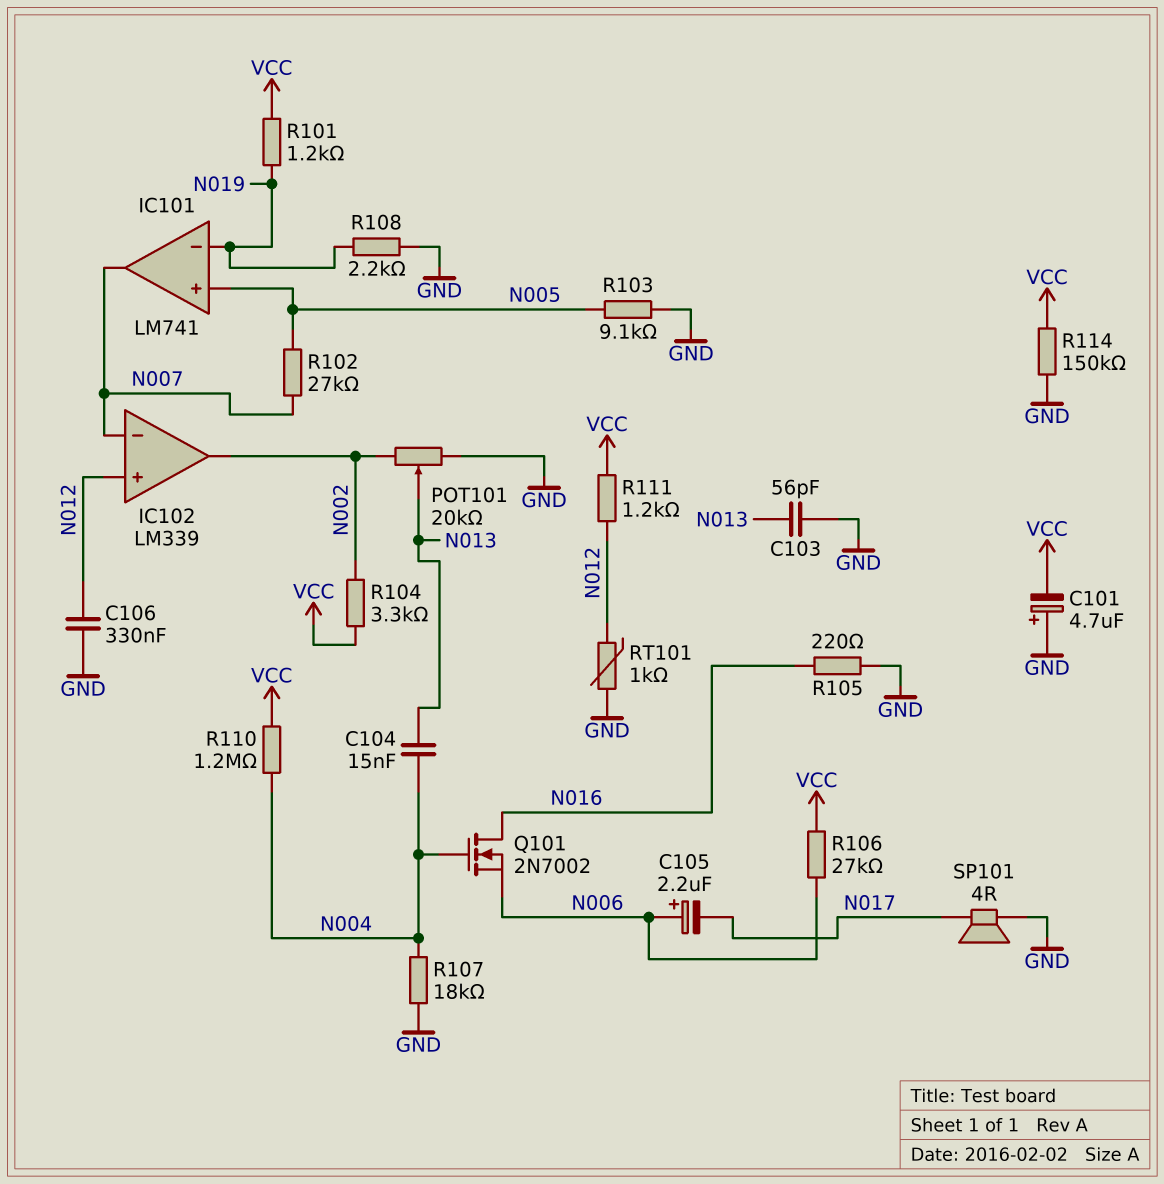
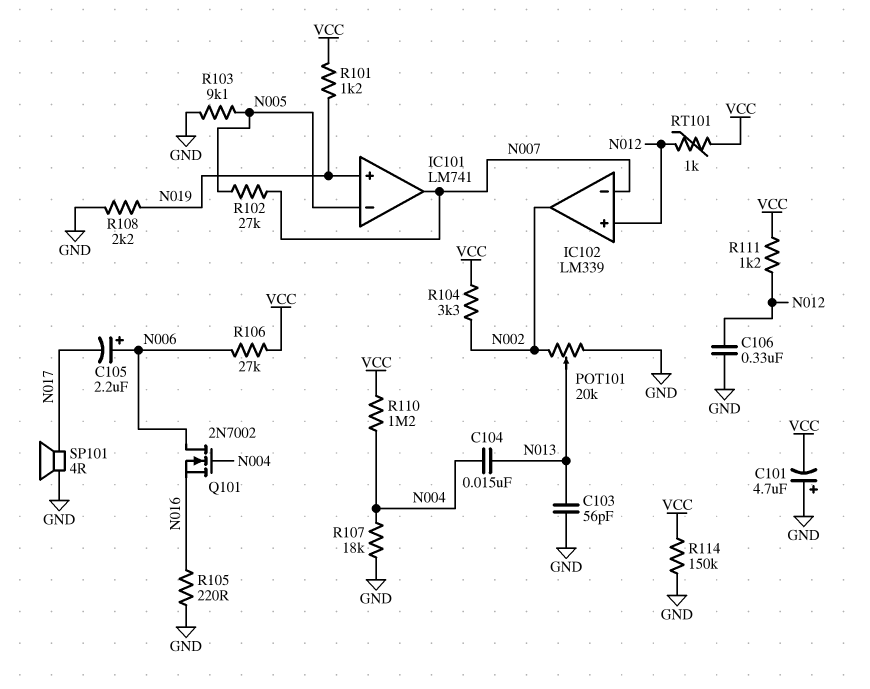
IC101 pin in+: N005 -> N019
IC101 pin in-: N019 -> N005
Q101: NMOS 2N7002 (G N004, D N016, S N006) -> NMOS 2N7002 (G N004, D N006, S N016)
RT101: 1k (GND, N012) -> 1k (N012, VCC)

